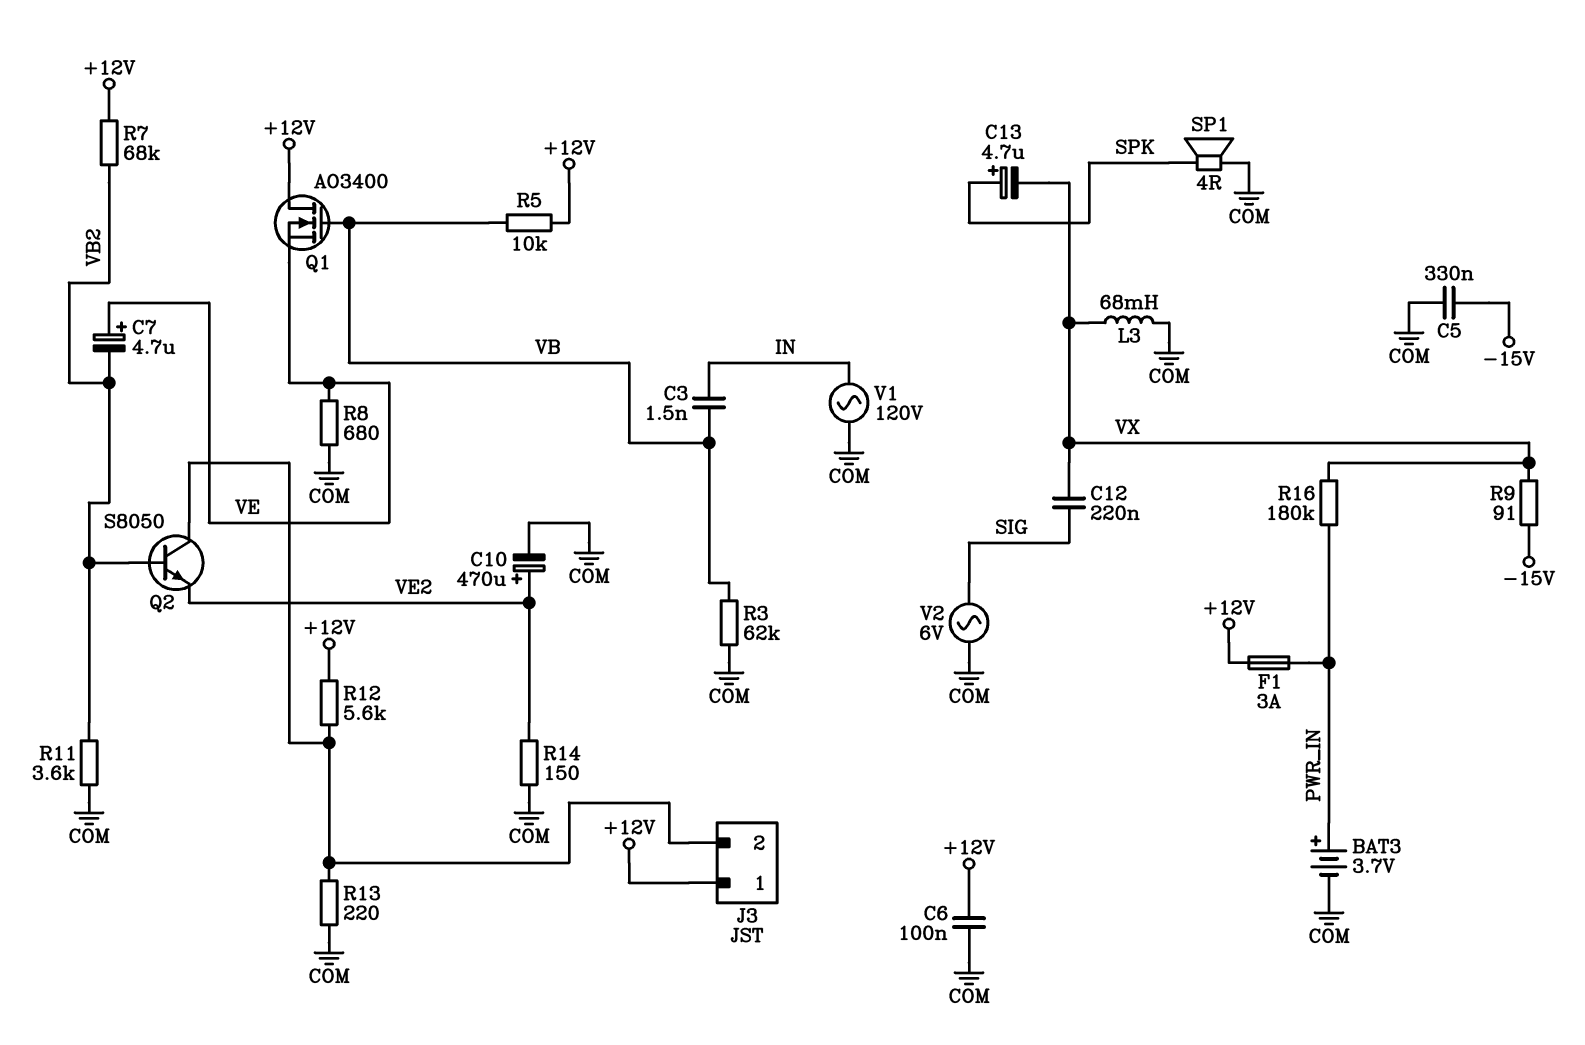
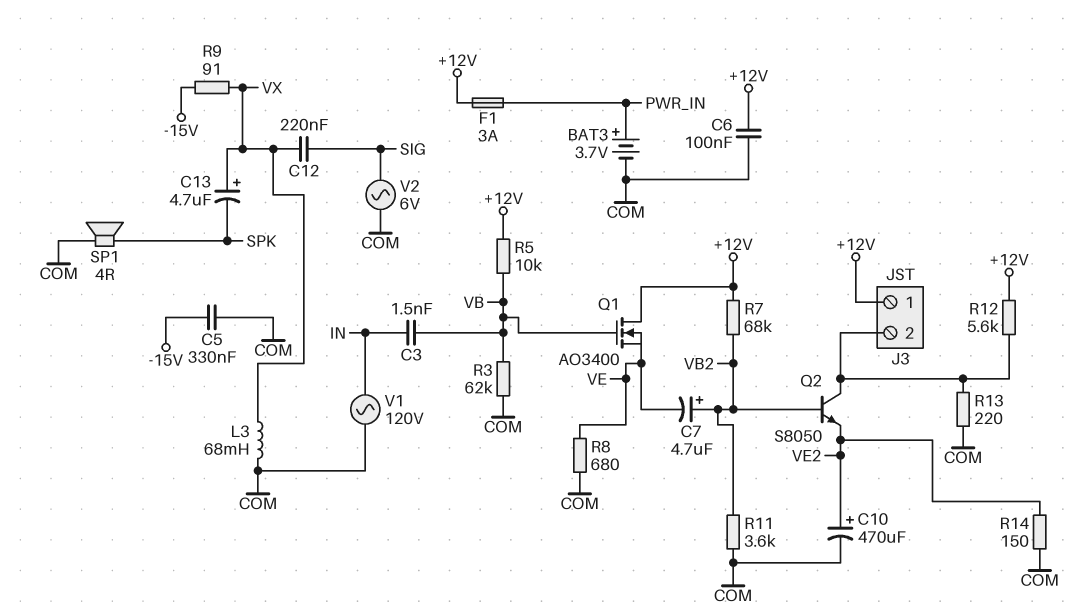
C7: 4.7uF (plus VE, minus VB2) -> 4.7uF (plus VB2, minus VE)
C13: 4.7uF (plus SPK, minus VX) -> 4.7uF (plus VX, minus SPK)
R16: 180k (PWR_IN, VX) -> none

